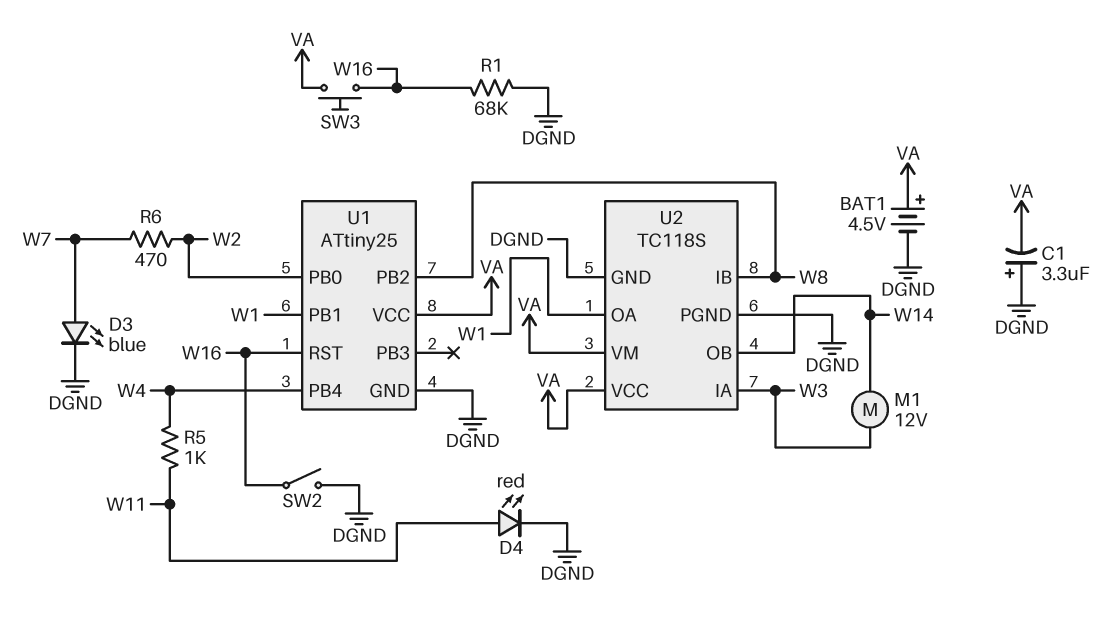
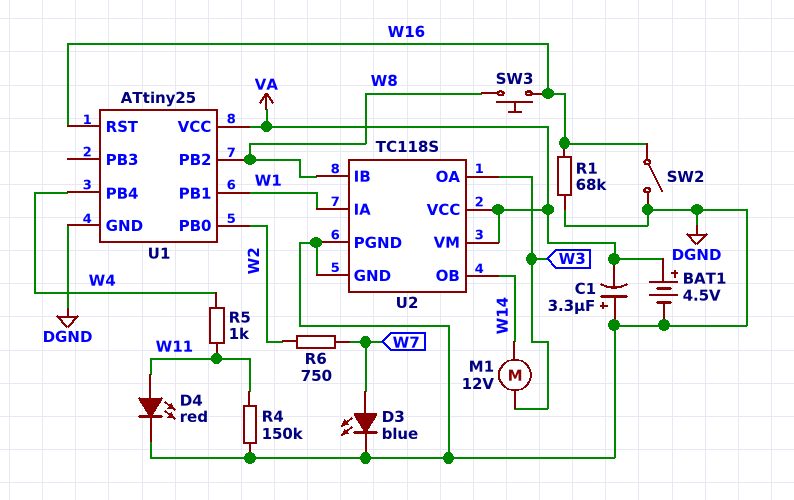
R4: none -> 150k (DGND, W11)
R6: 470 (W2, W7) -> 750 (W2, W7)
SW3: button (VA, W16) -> button (W8, W16)
U2 pin IA: W3 -> W1
U2 pin OA: W1 -> W3

